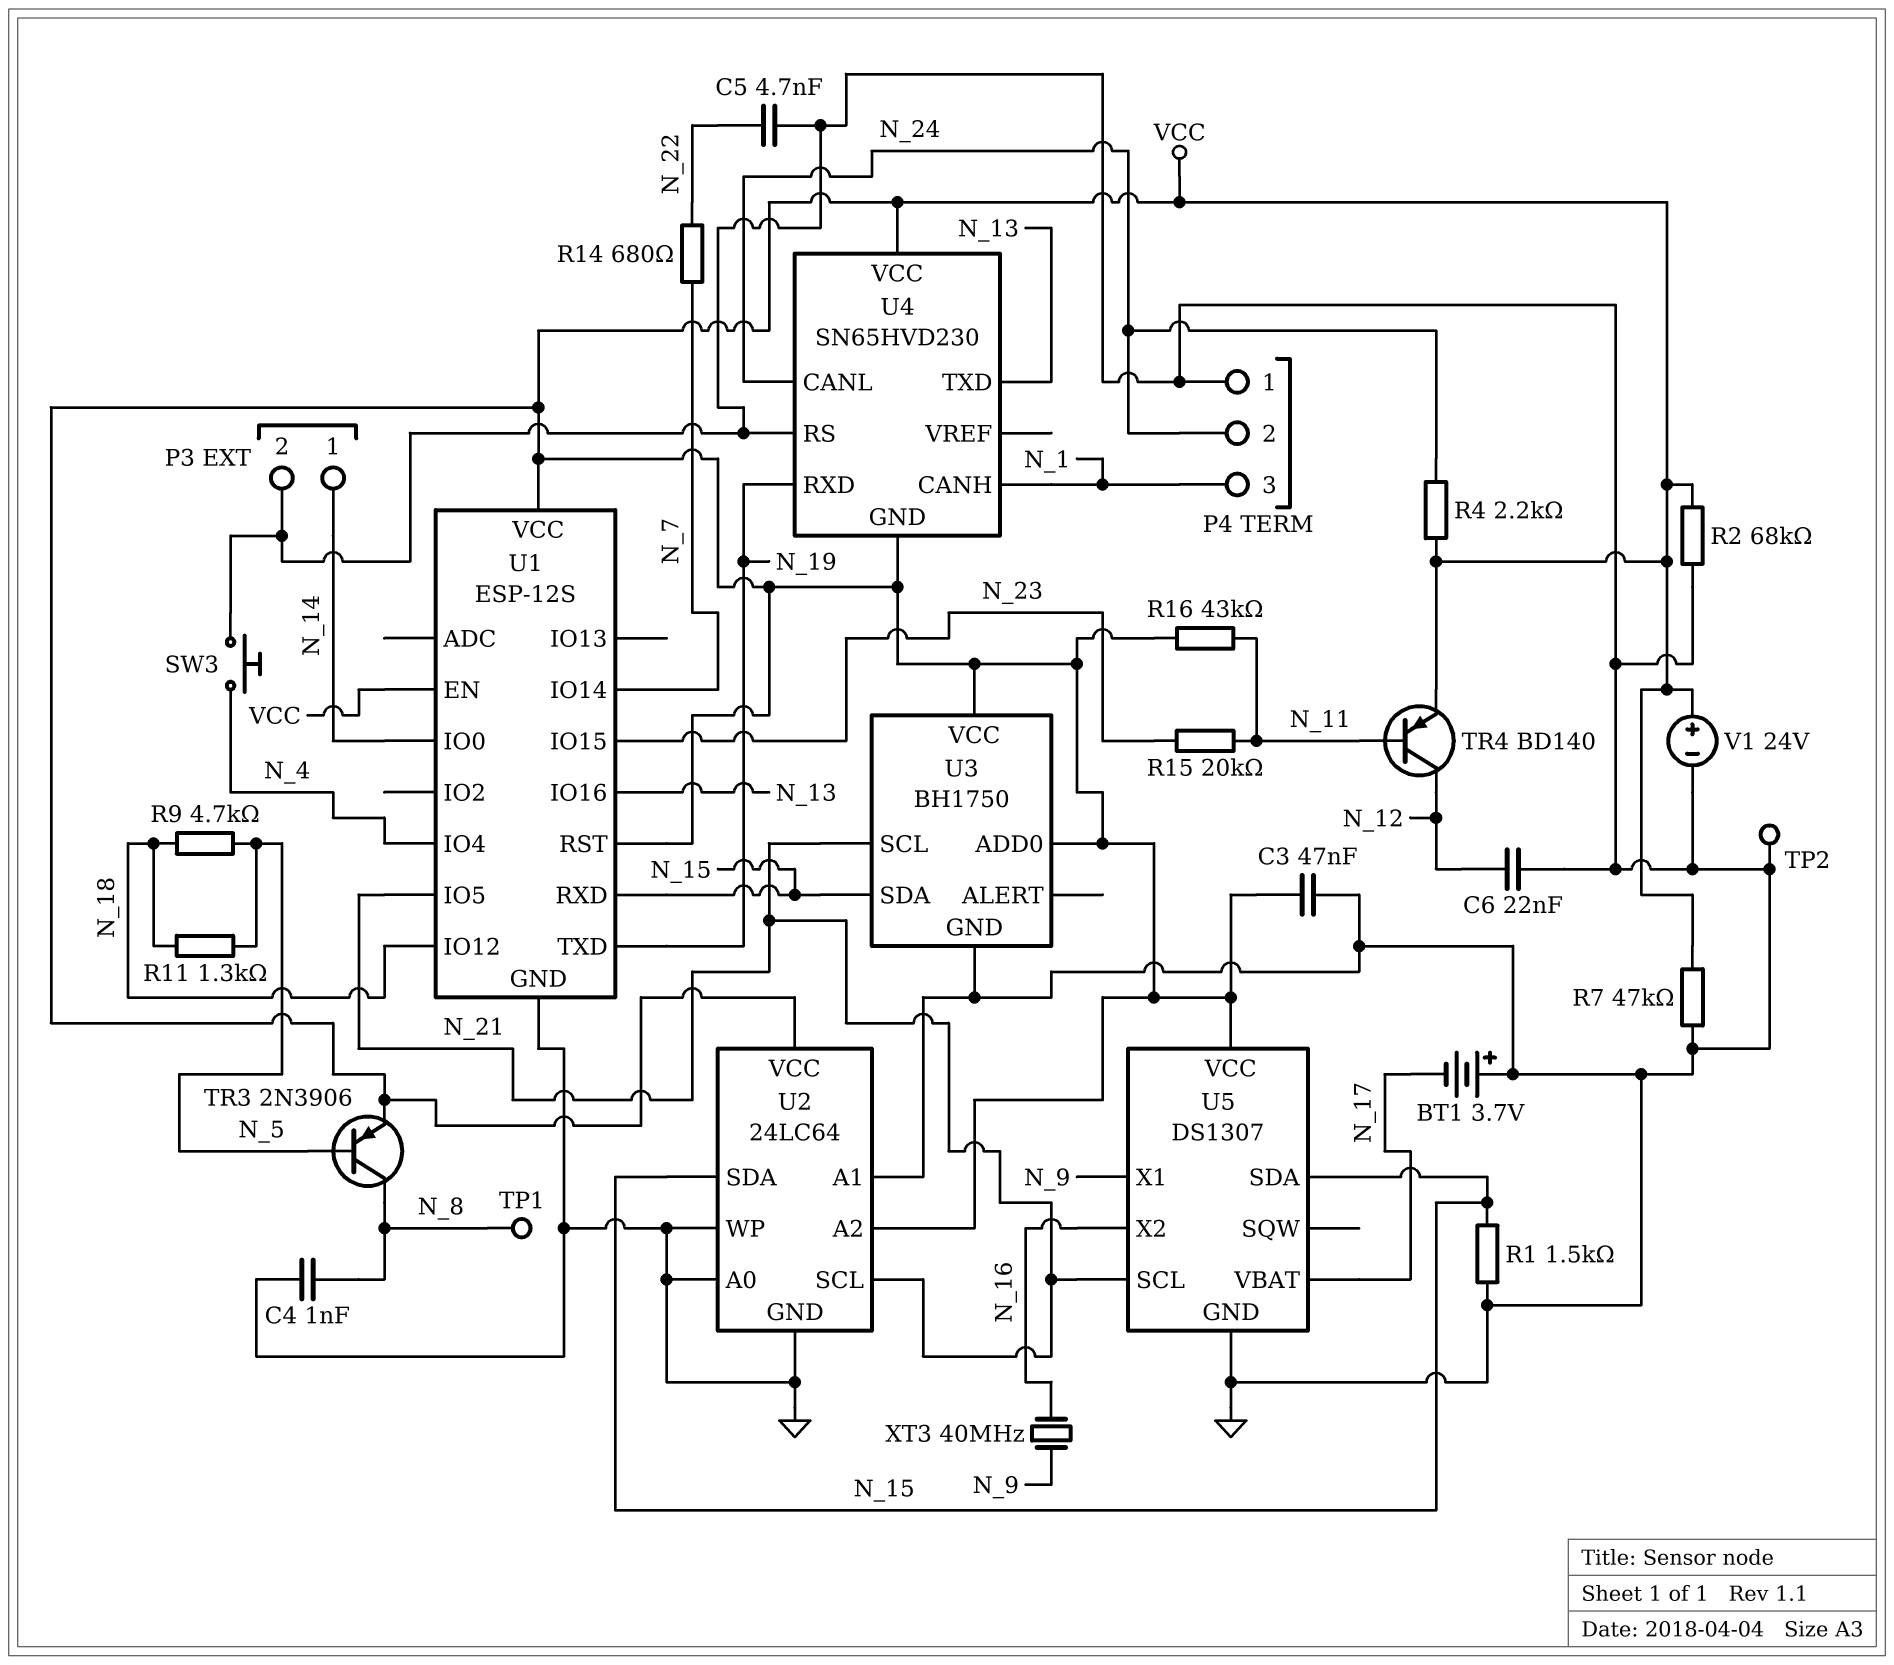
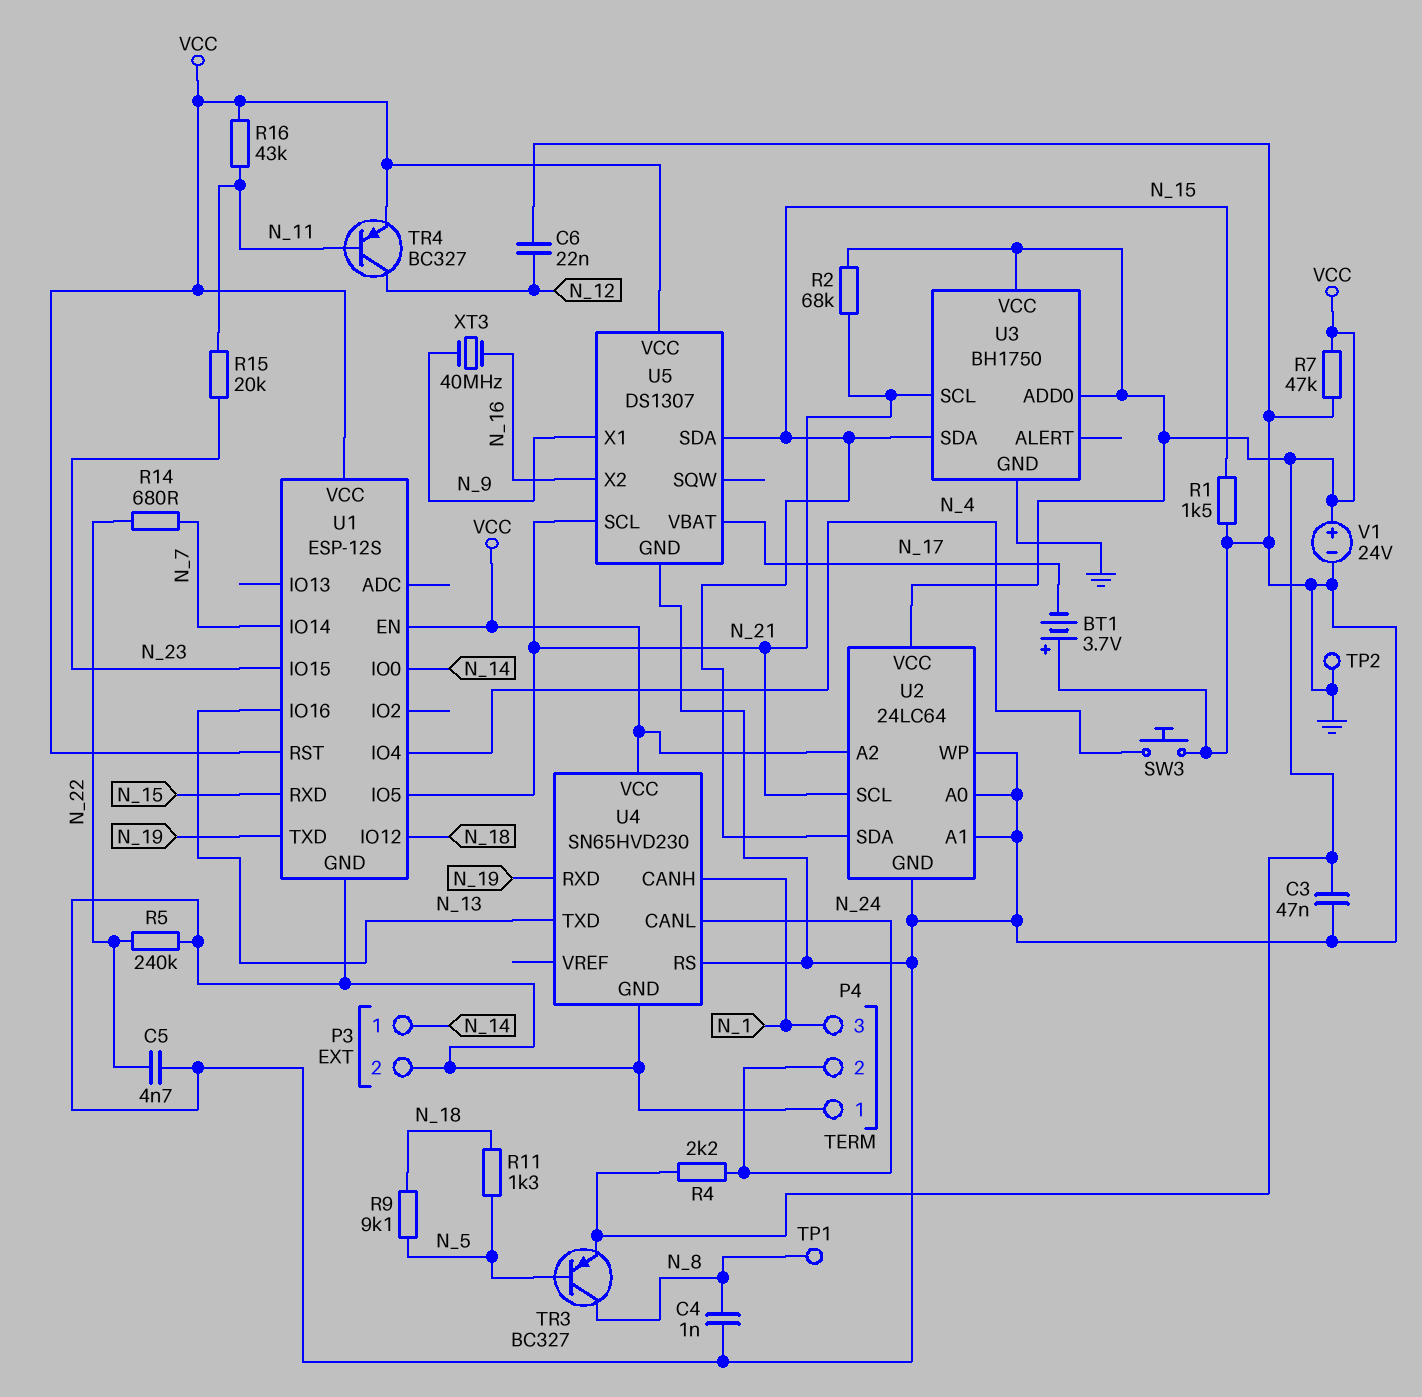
R2: 68k (GND, VCC) -> 68k (N_21, VCC)
R5: none -> 240k (GND, N_22)
R9: 4.7k (N_5, N_18) -> 9.1k (N_5, N_18)
TR3: PNP 2N3906 (B N_5, C N_8, E VCC) -> PNP BC327 (B N_5, C N_8, E VCC)
TR4: PNP BD140 (B N_11, C N_12, E VCC) -> PNP BC327 (B N_11, C N_12, E VCC)
U4 pin GND: VCC -> GND

